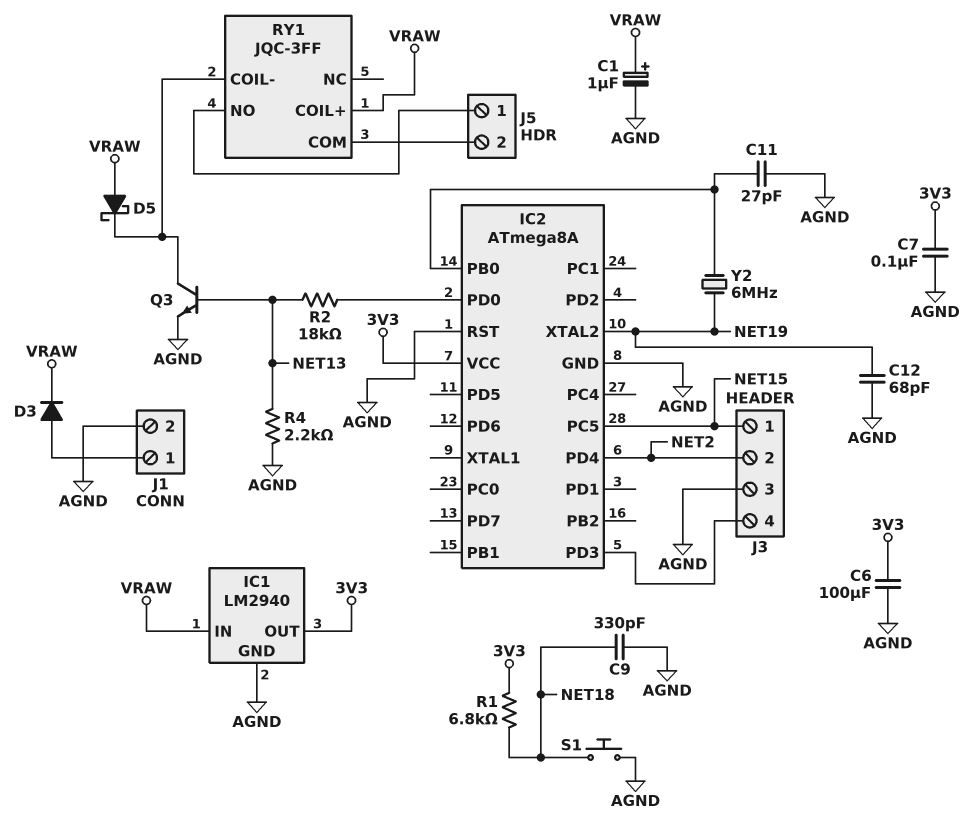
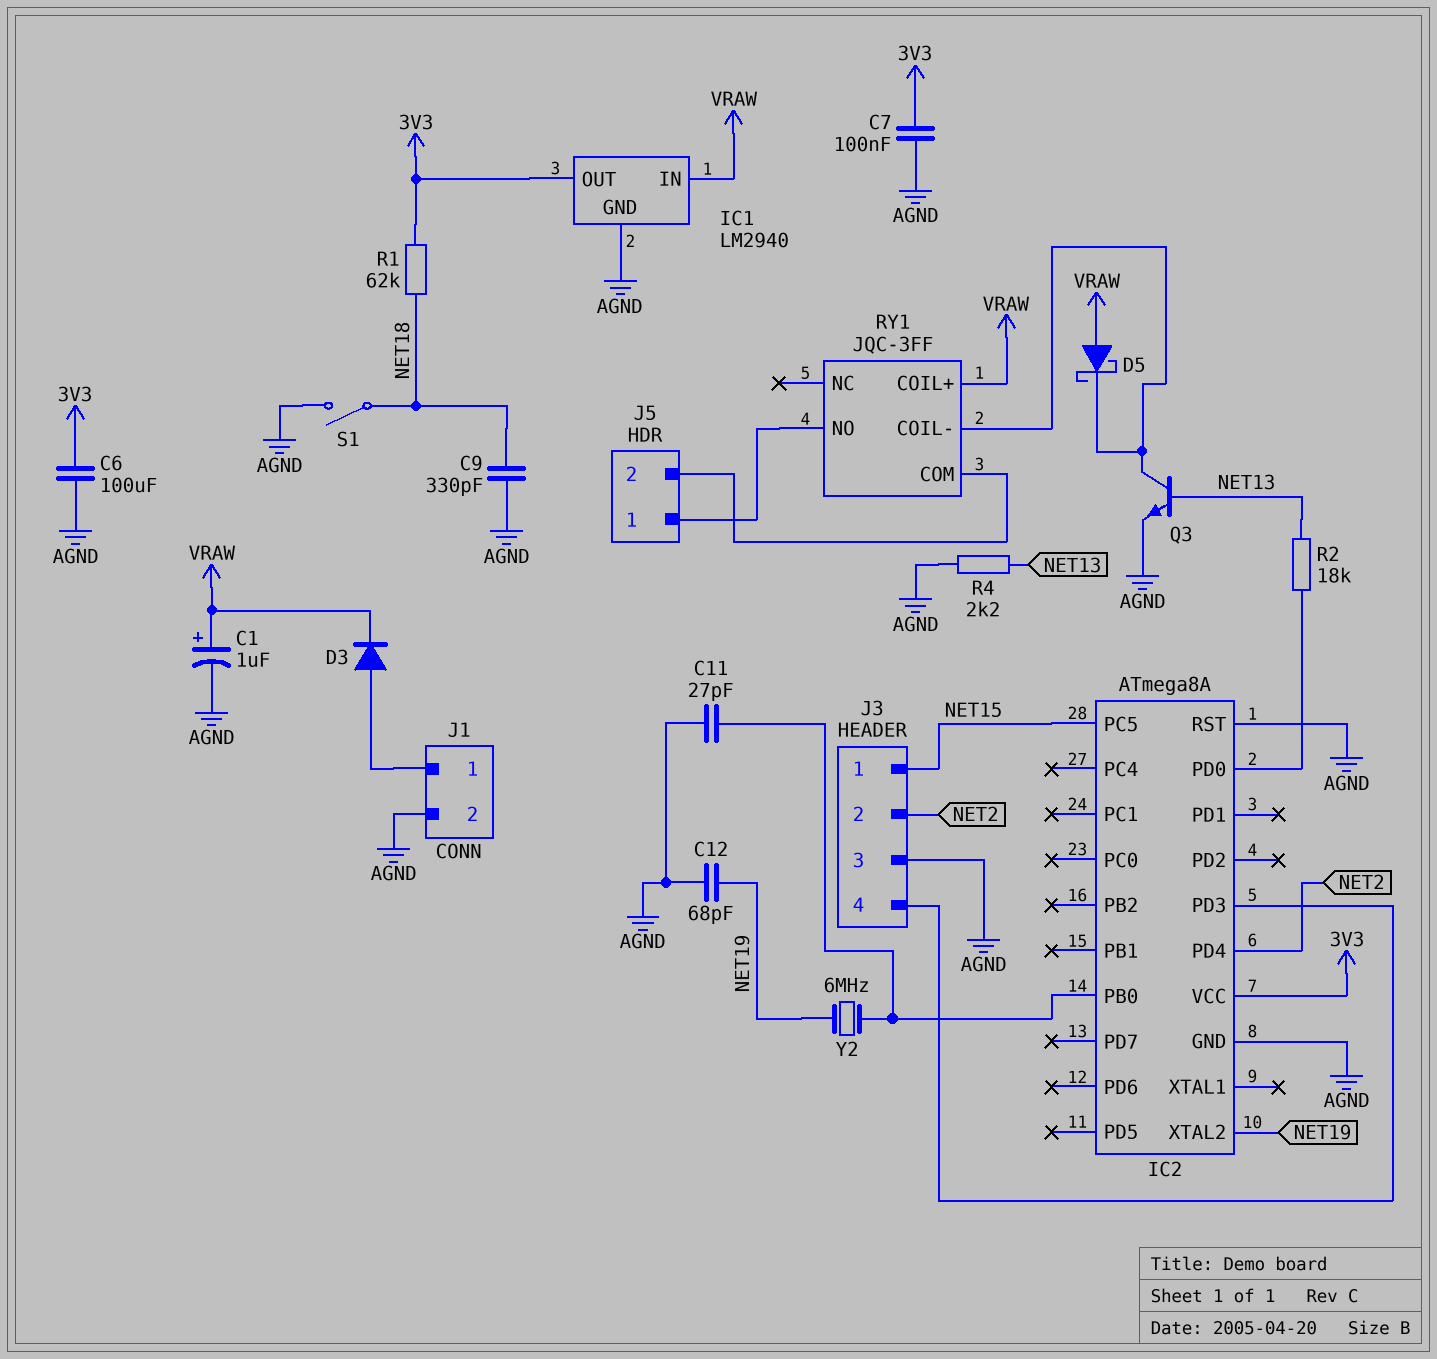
R1: 6.8k (3V3, NET18) -> 62k (3V3, NET18)
S1: button (AGND, NET18) -> switch (AGND, NET18)

